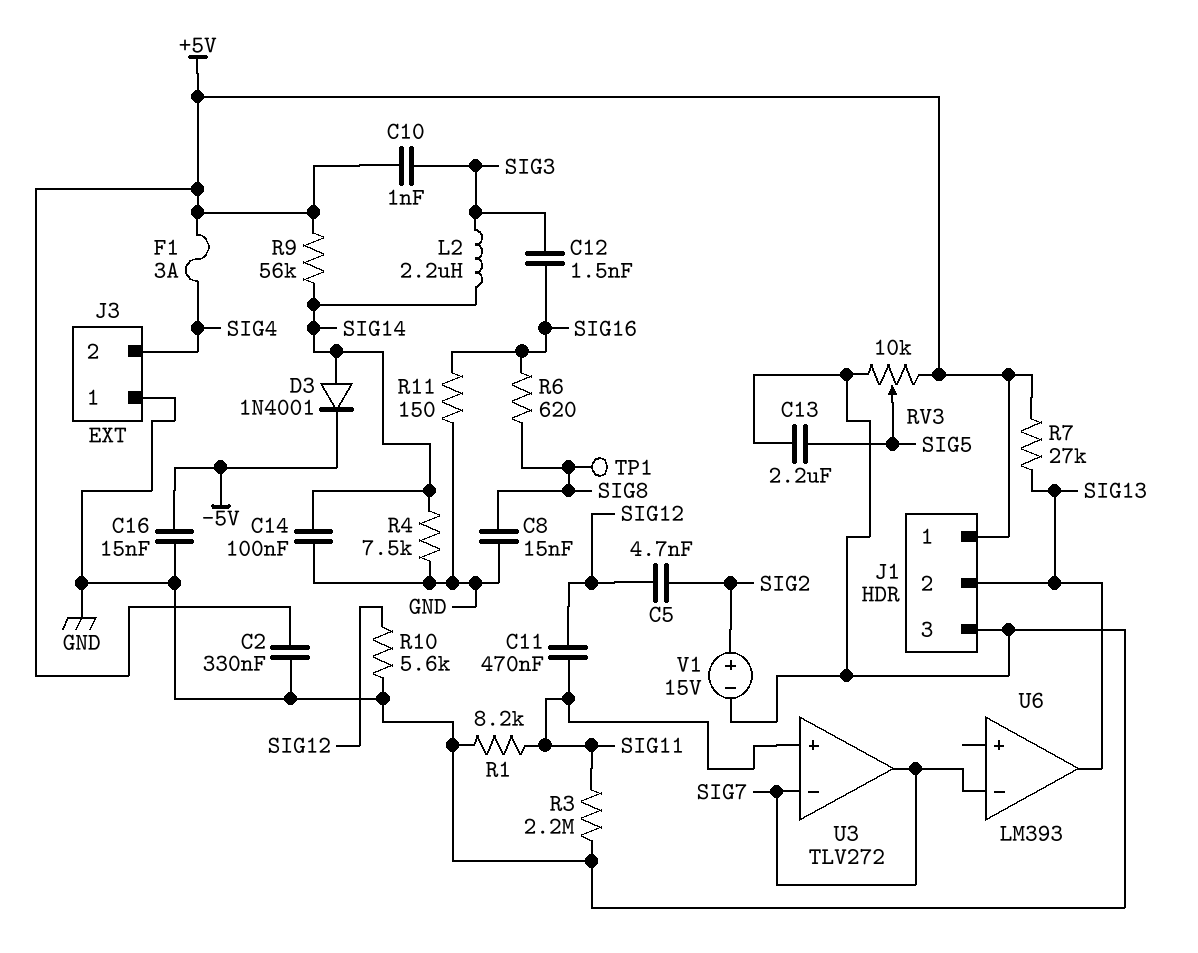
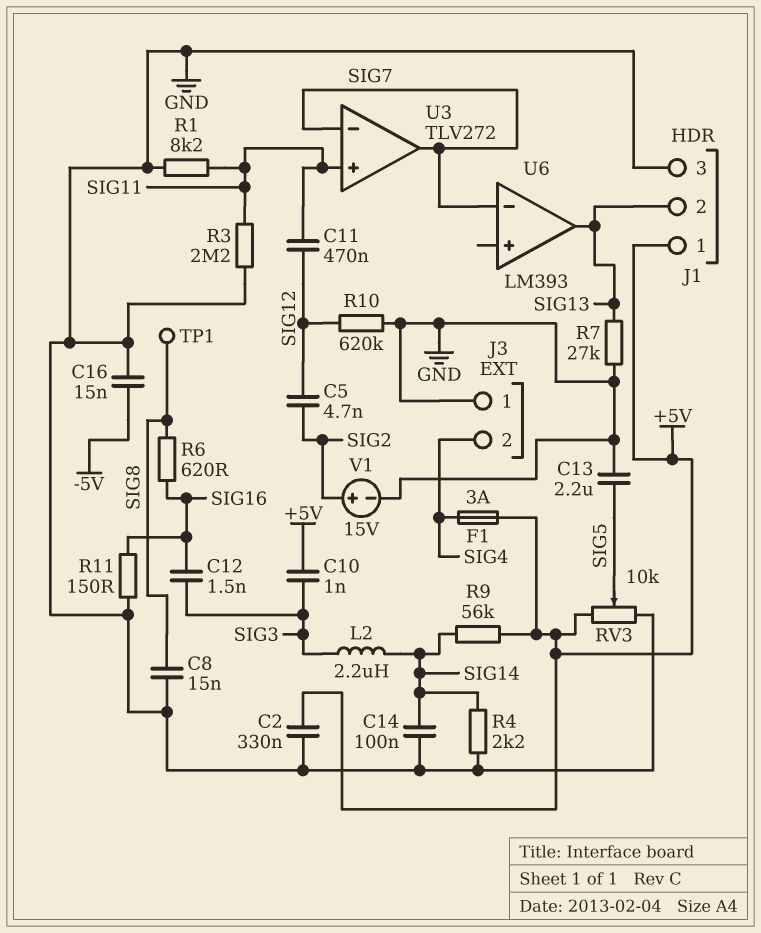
D3: diode 1N4001 (A SIG14, K -5V) -> none
R4: 7.5k (GND, SIG14) -> 2.2k (GND, SIG14)
R7: 27k (+5V, SIG13) -> 27k (GND, SIG13)
R10: 5.6k (GND, SIG12) -> 620k (GND, SIG12)

